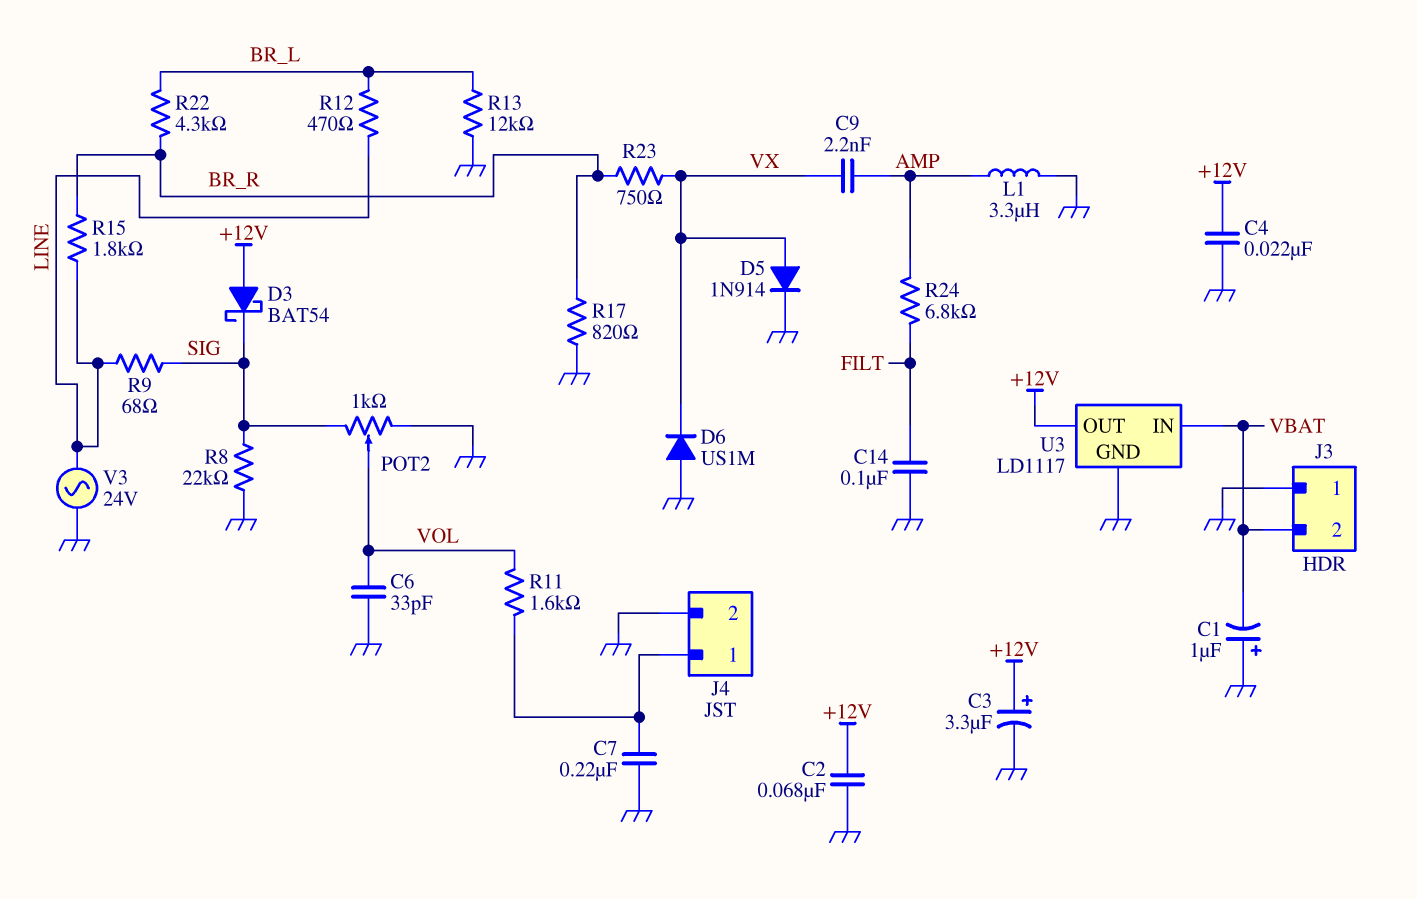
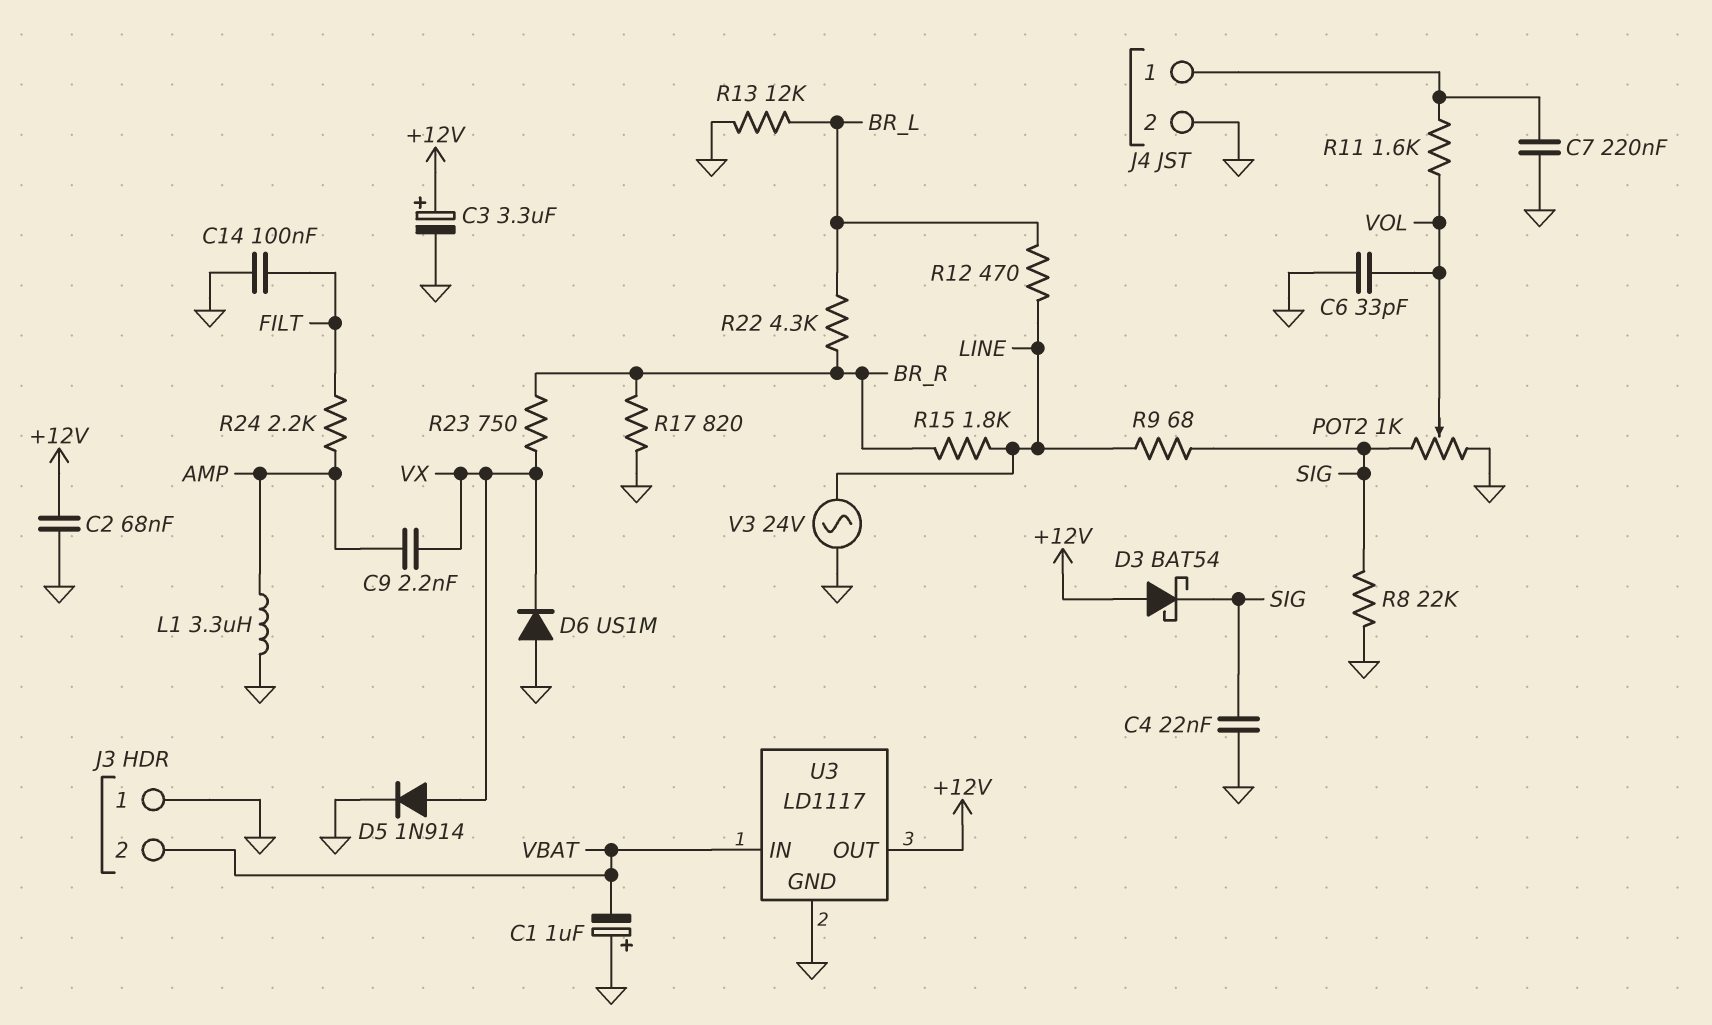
C4: 22nF (+12V, GND) -> 22nF (GND, SIG)
R24: 6.8k (AMP, FILT) -> 2.2k (AMP, FILT)

